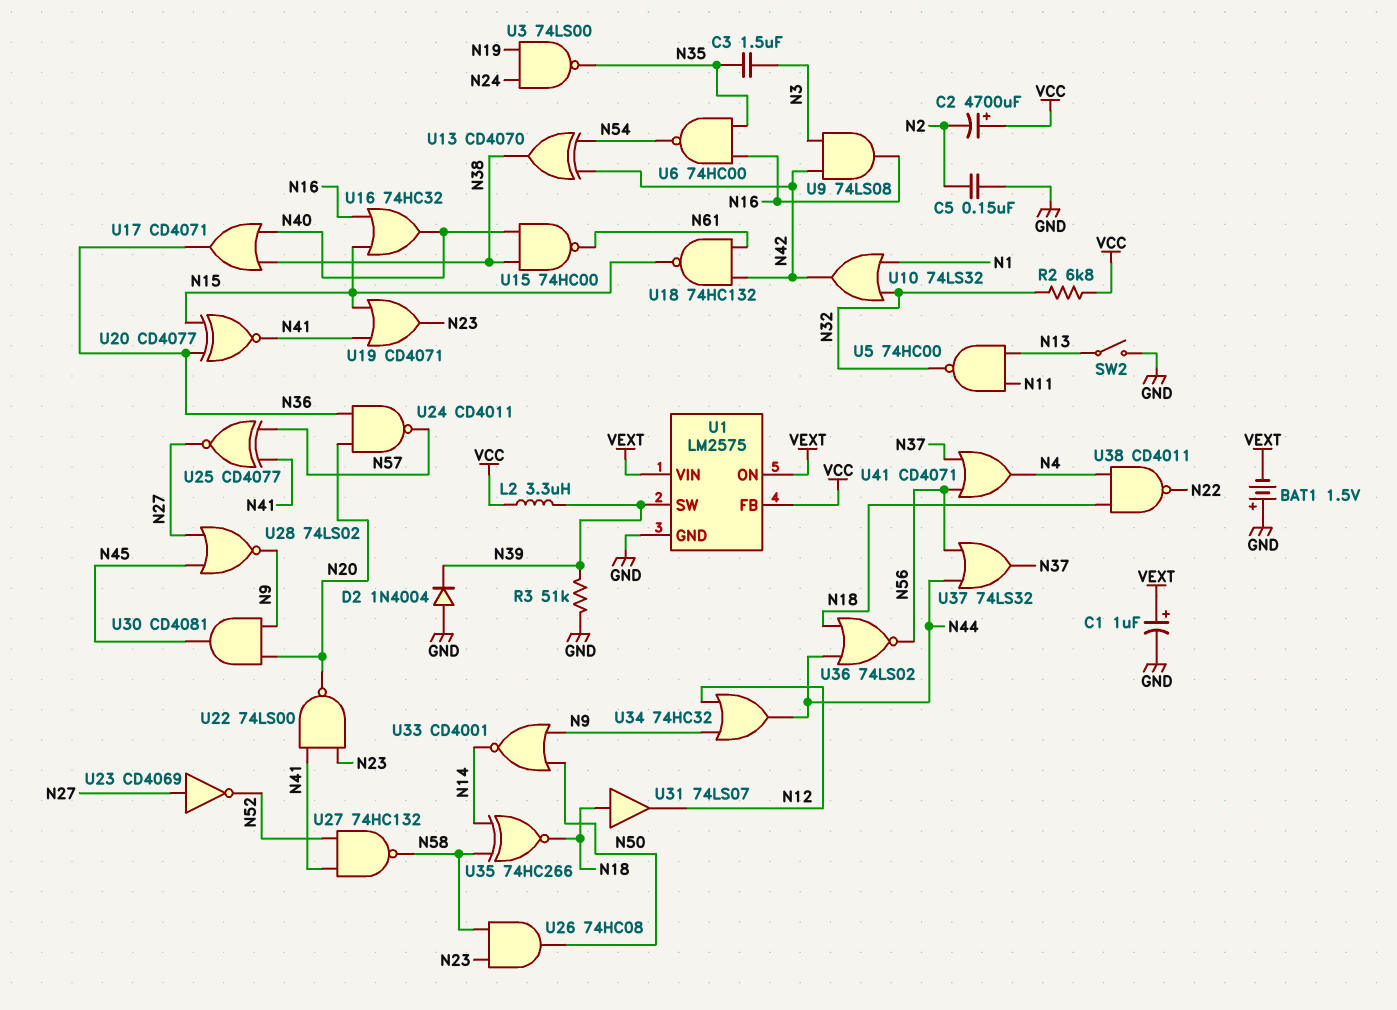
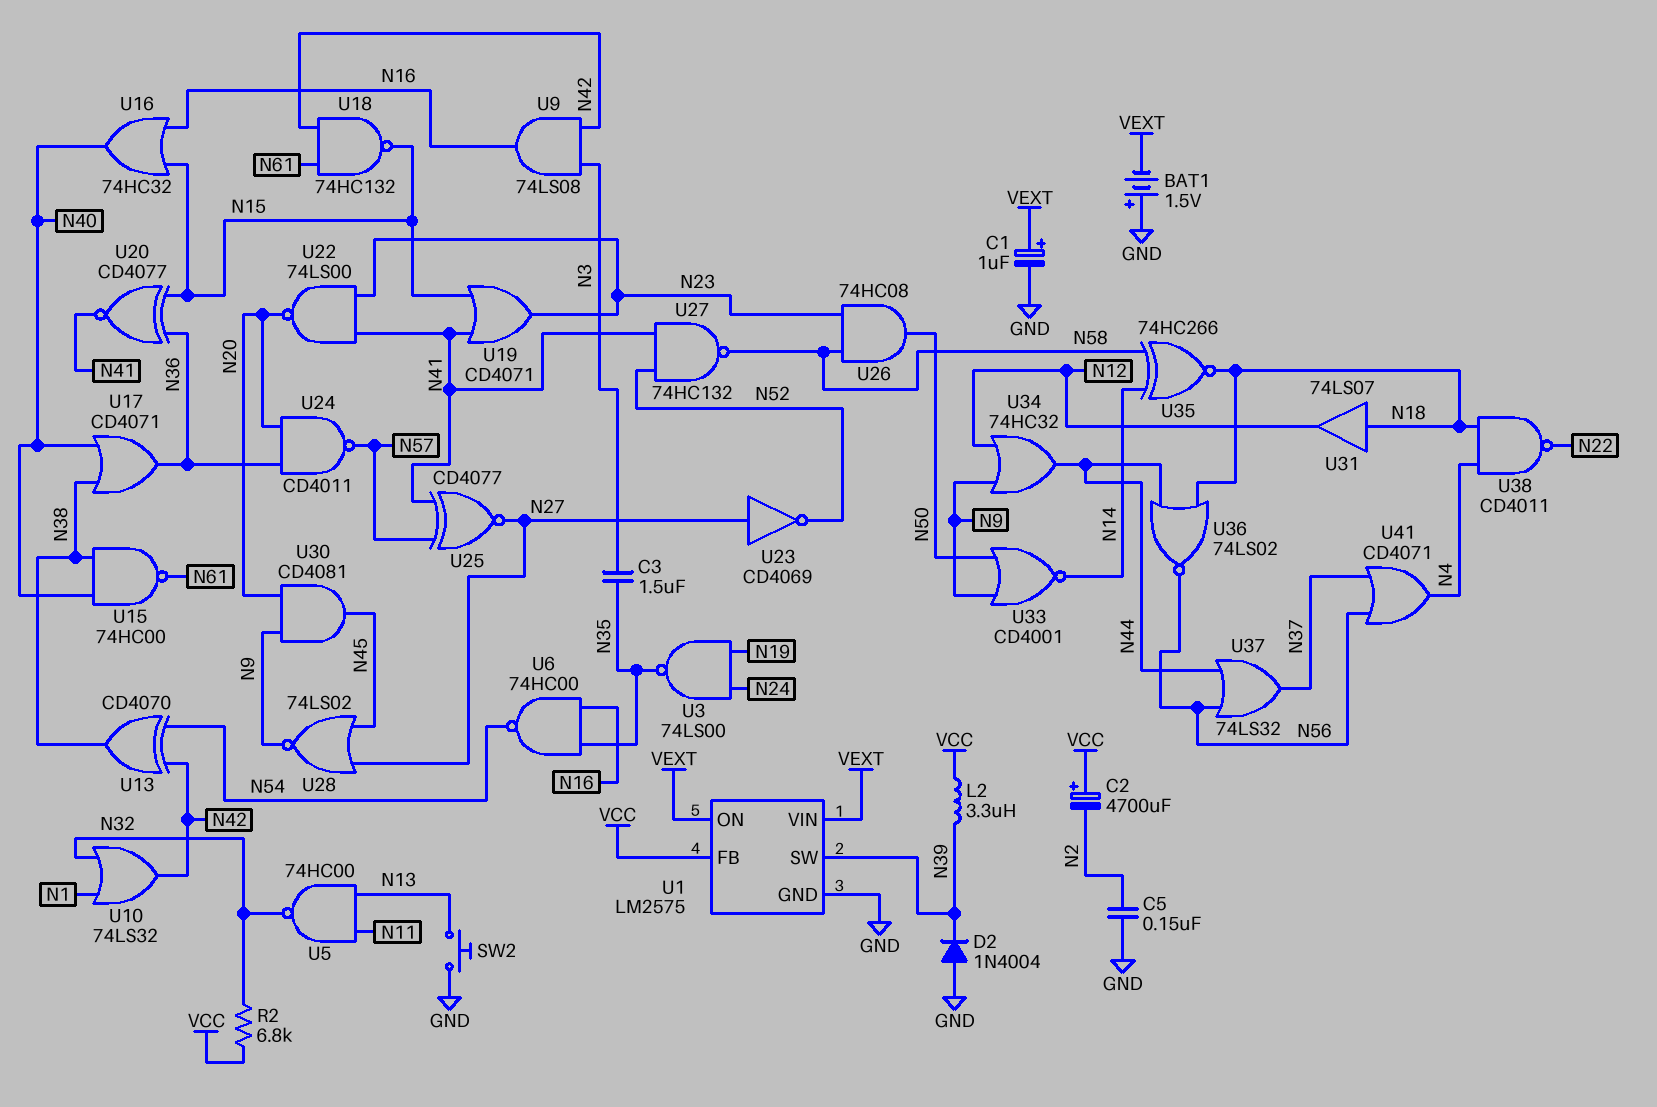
R3: 51k (GND, N39) -> none
SW2: switch (GND, N13) -> button (GND, N13)

